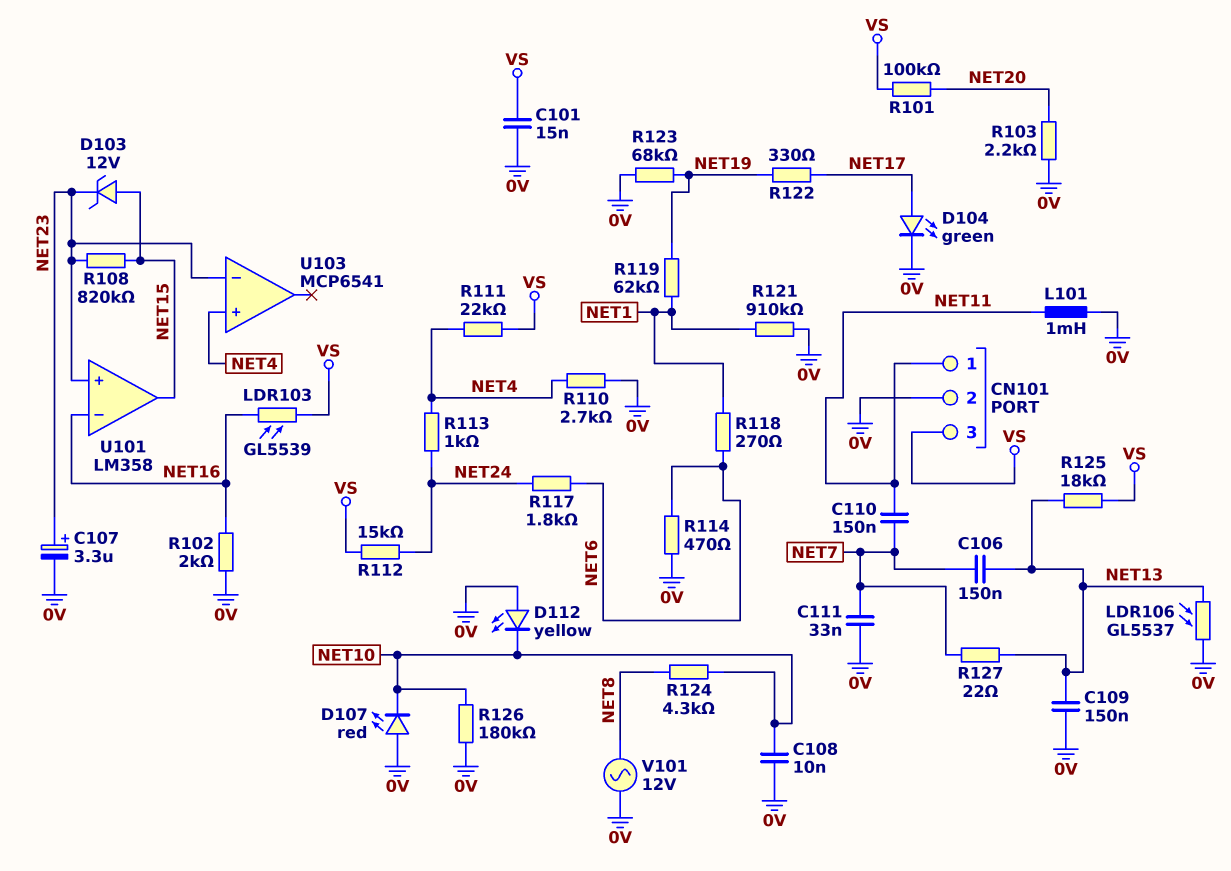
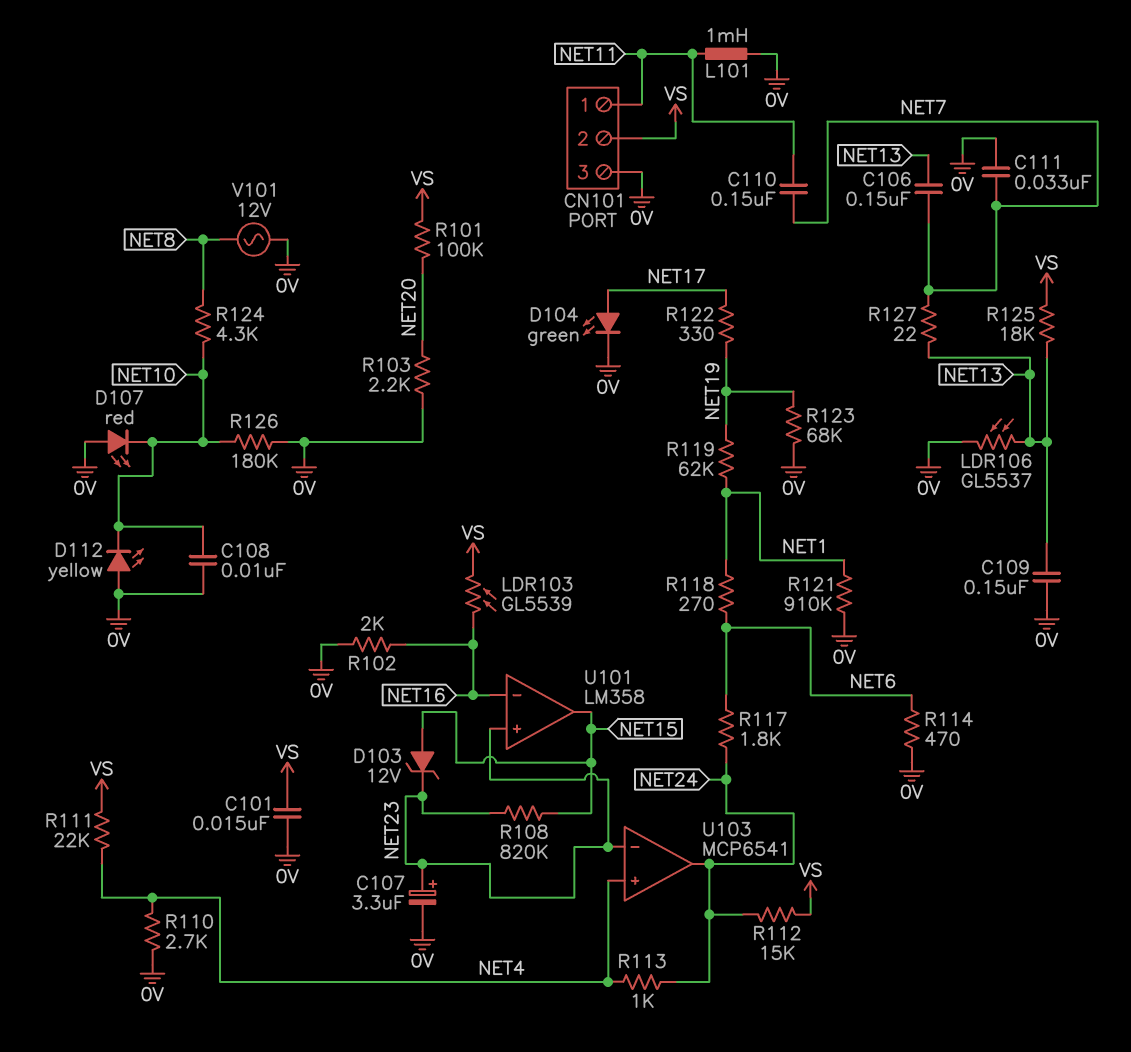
CN101 pin 2: 0V -> VS
CN101 pin 3: VS -> 0V
U103 pin out: none -> NET24

